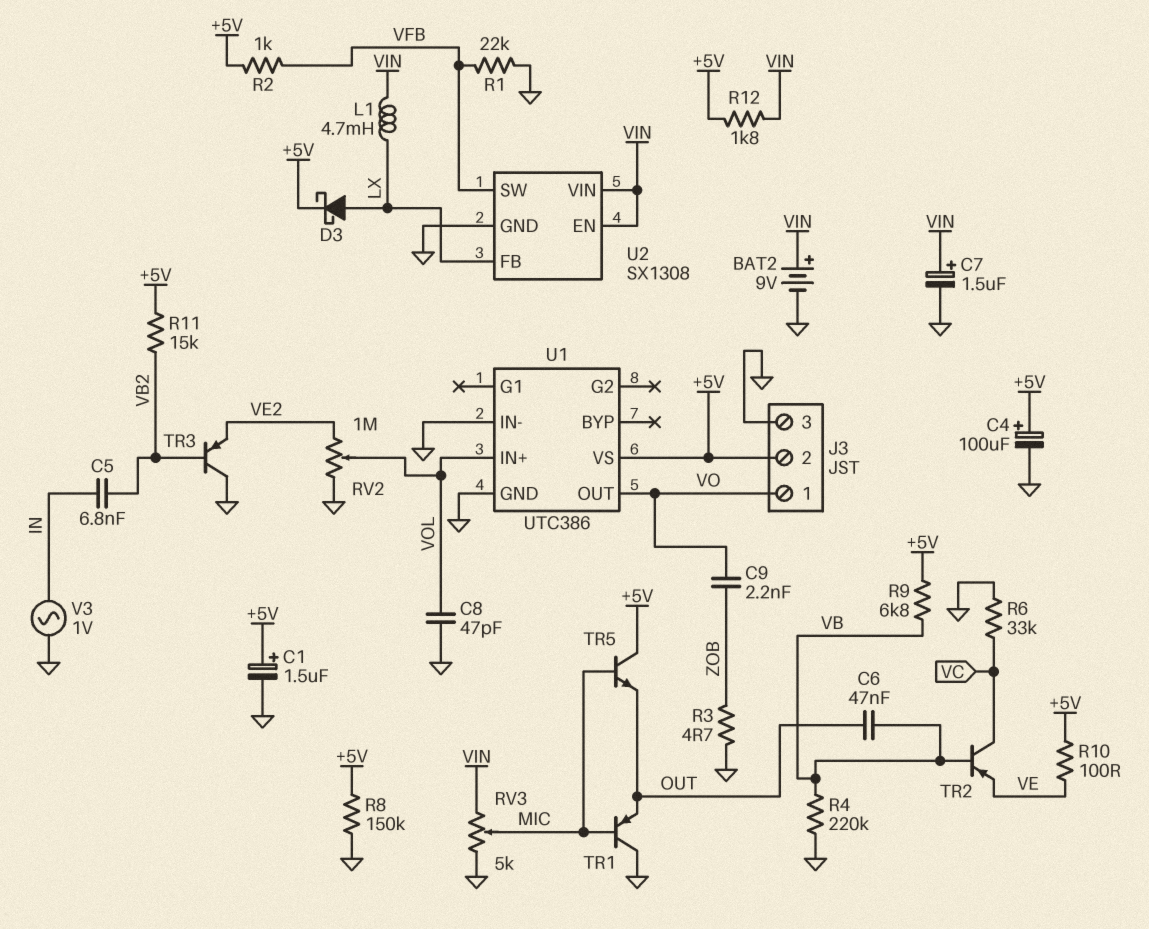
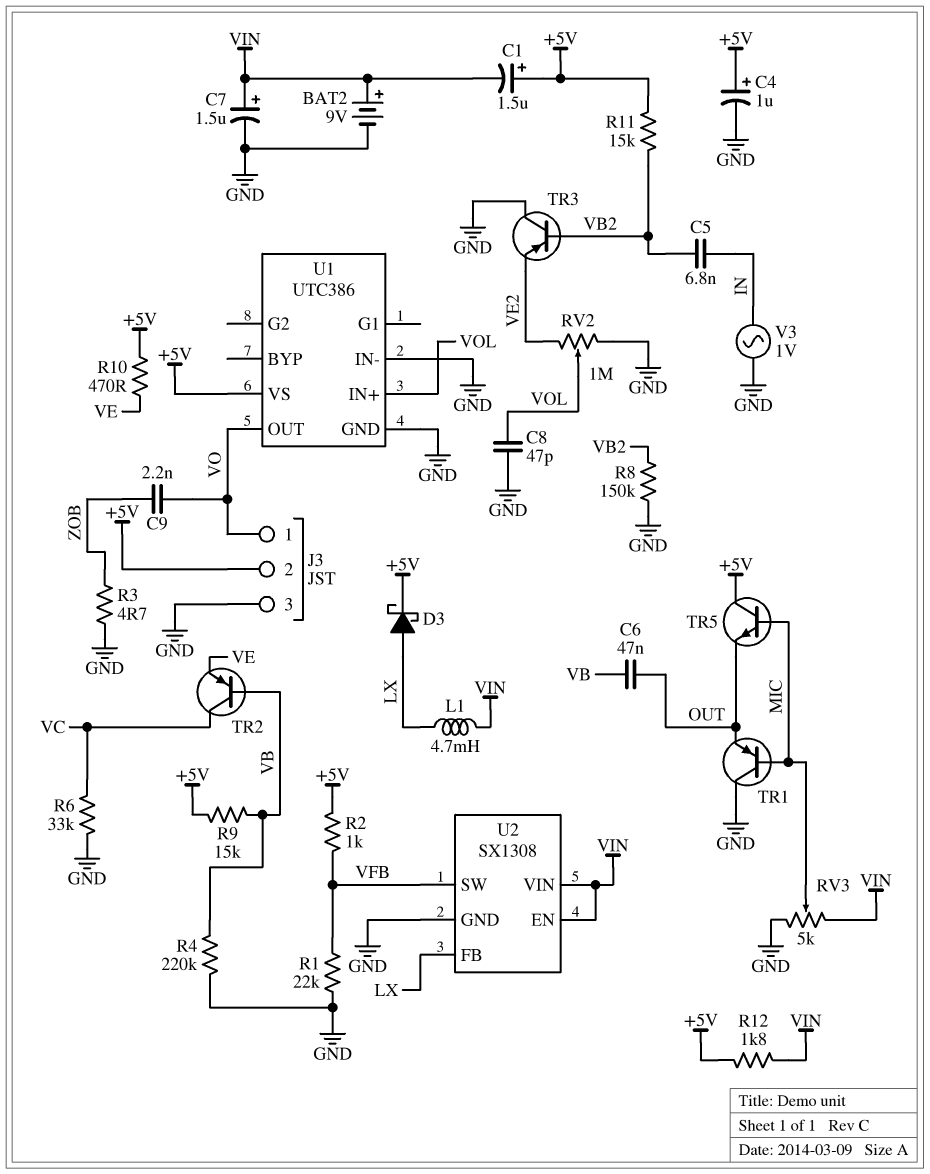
C1: 1.5uF (plus +5V, minus GND) -> 1.5uF (plus +5V, minus VIN)
C4: 100uF (plus +5V, minus GND) -> 1uF (plus +5V, minus GND)
R8: 150k (+5V, GND) -> 150k (GND, VB2)
R9: 6.8k (+5V, VB) -> 15k (+5V, VB)
R10: 100 (+5V, VE) -> 470 (+5V, VE)

